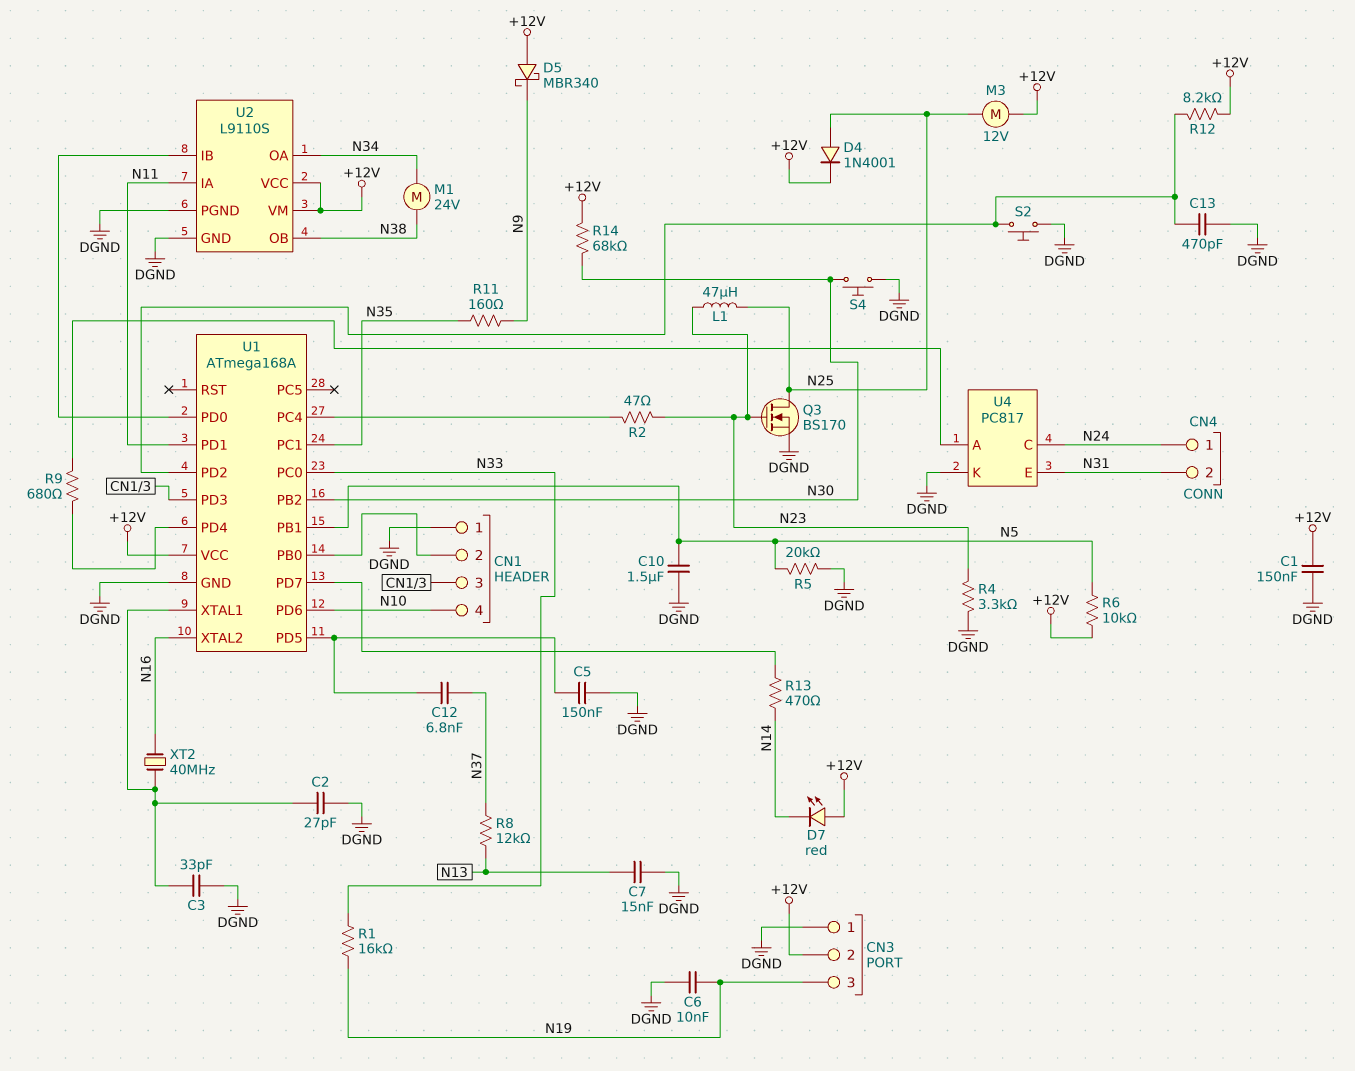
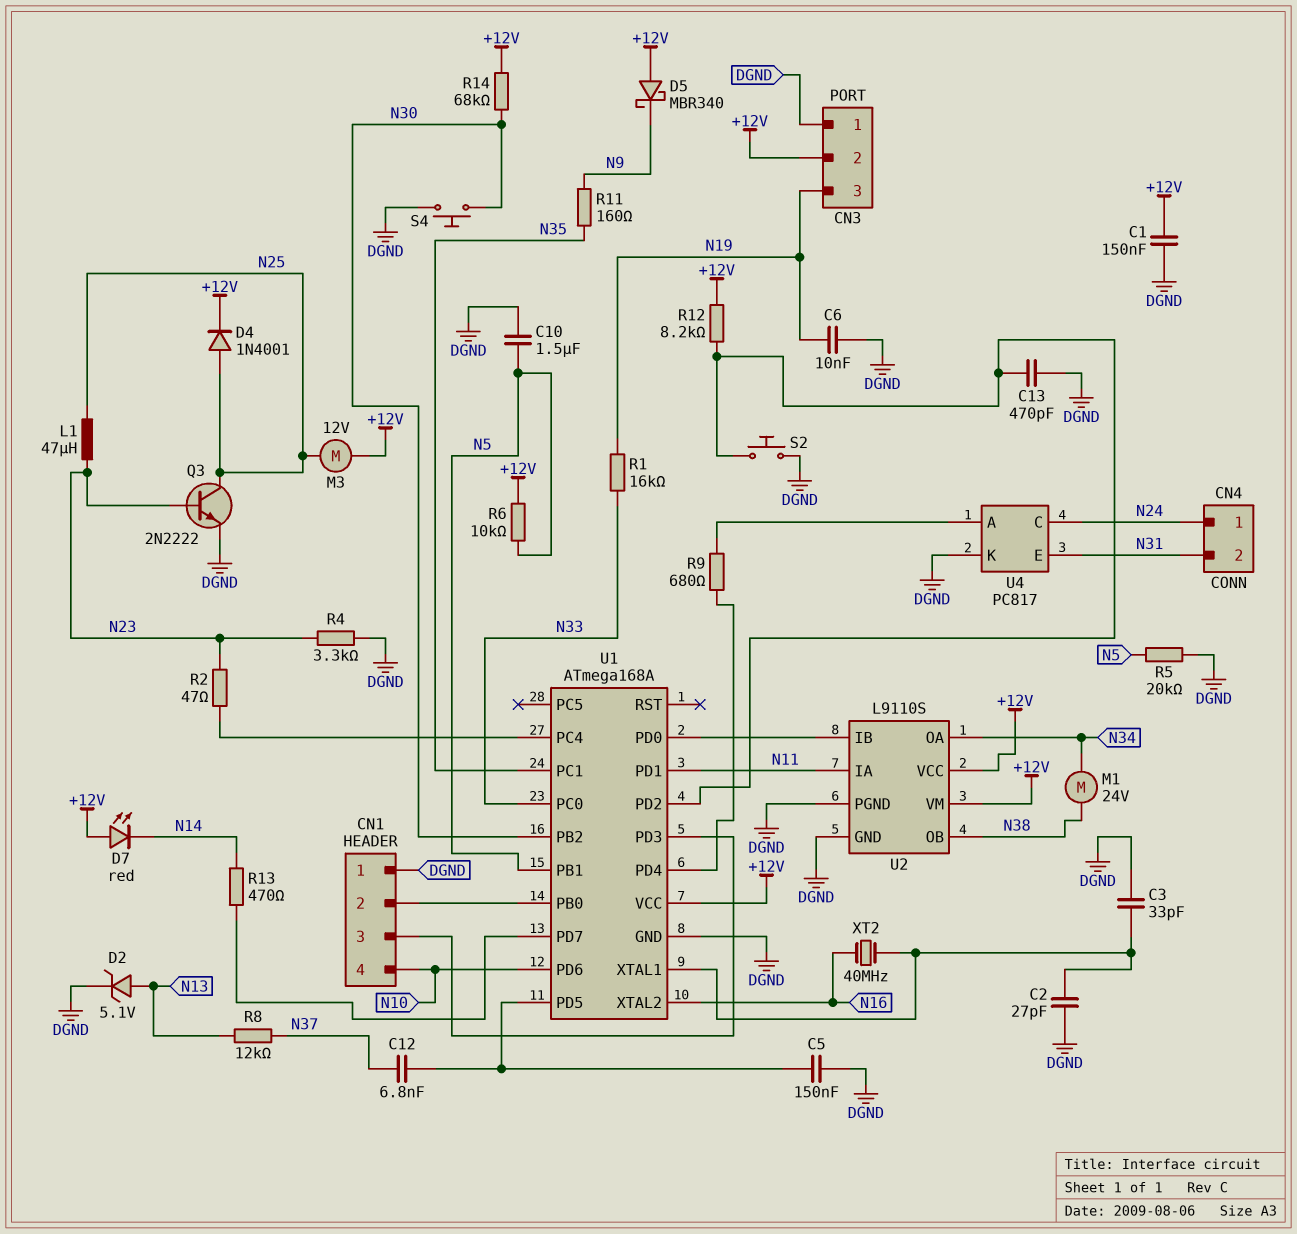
C7: 15nF (DGND, N13) -> none
D2: none -> zener 5.1V (A N13, K DGND)
Q3: NMOS BS170 (G N23, D N25, S DGND) -> NPN 2N2222 (B N23, C N25, E DGND)

